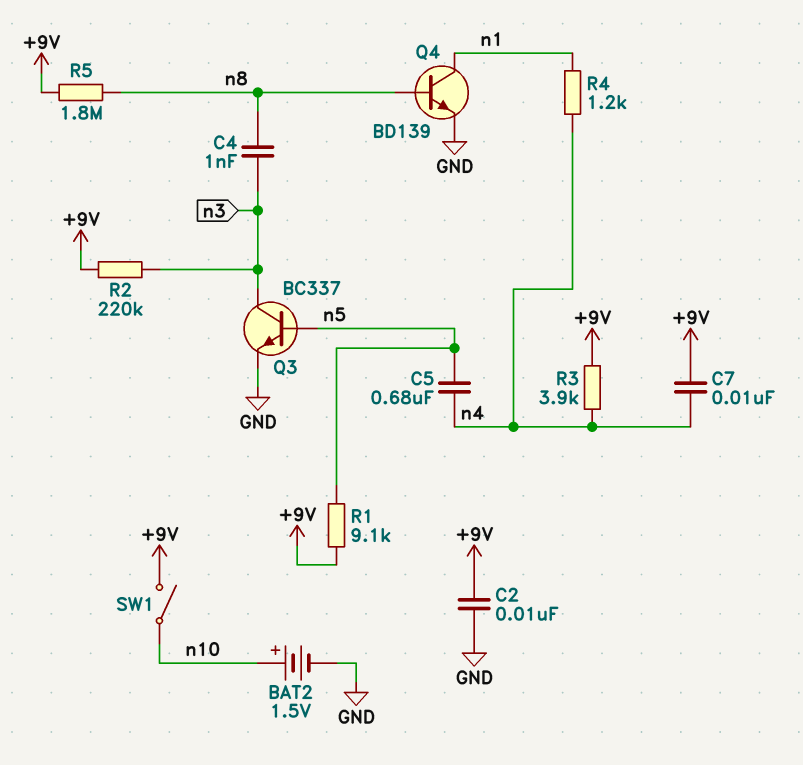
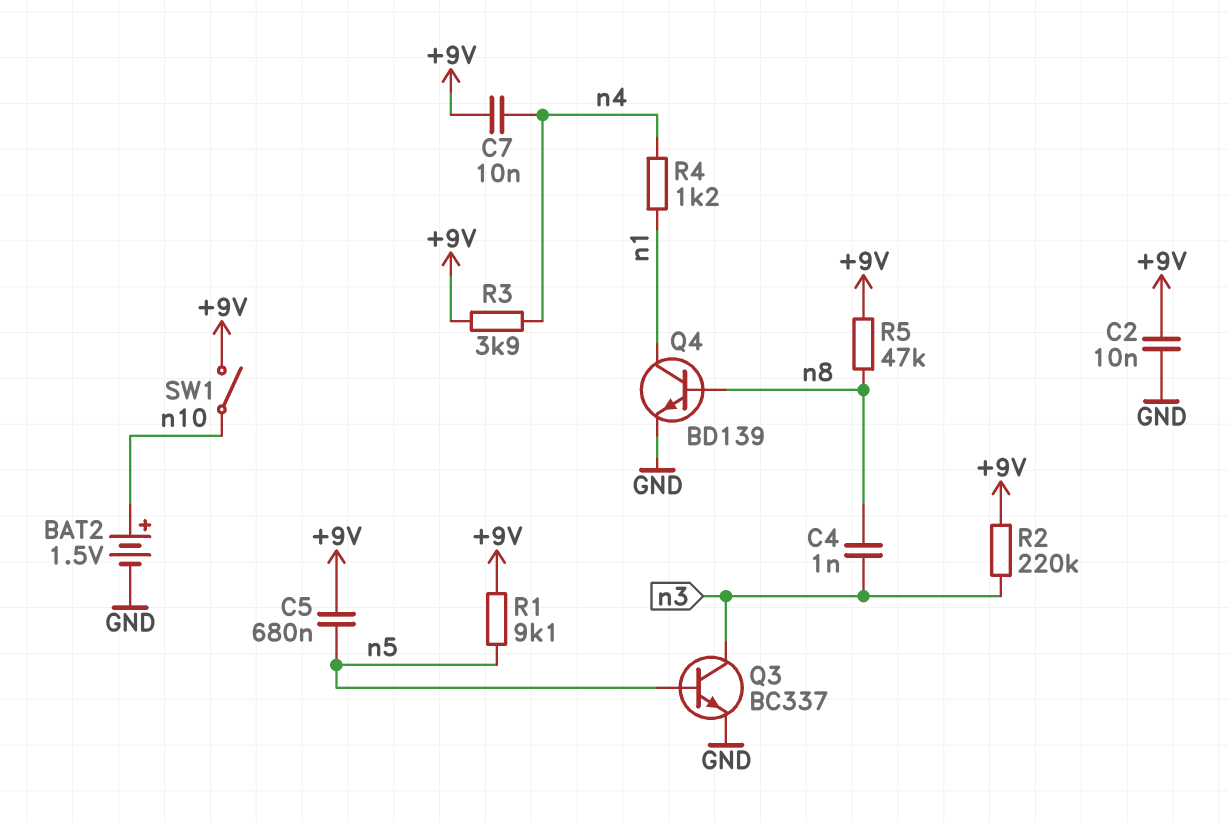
C5: 680nF (n4, n5) -> 680nF (+9V, n5)
R5: 1.8M (+9V, n8) -> 47k (+9V, n8)

